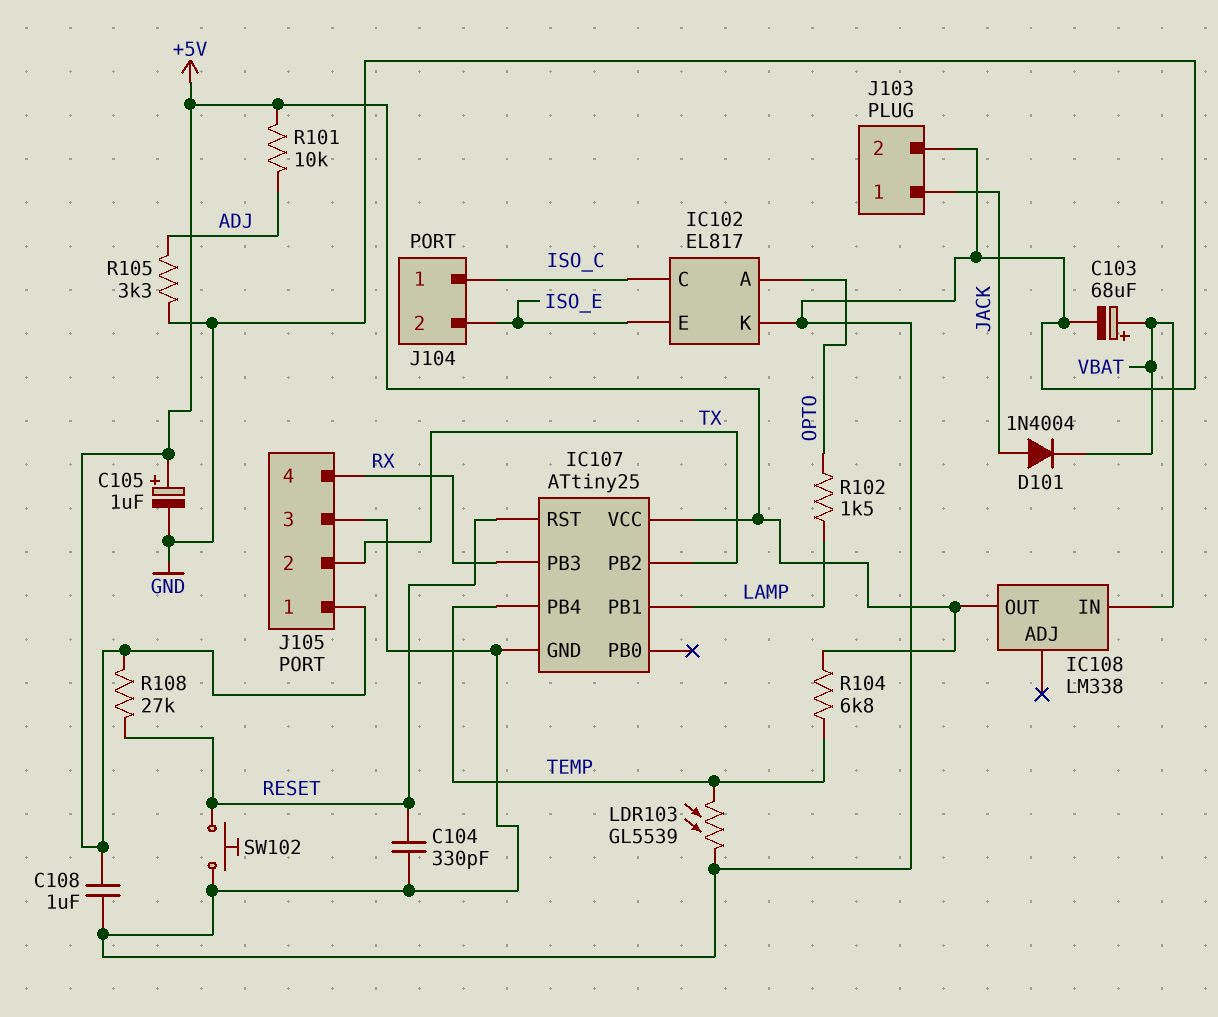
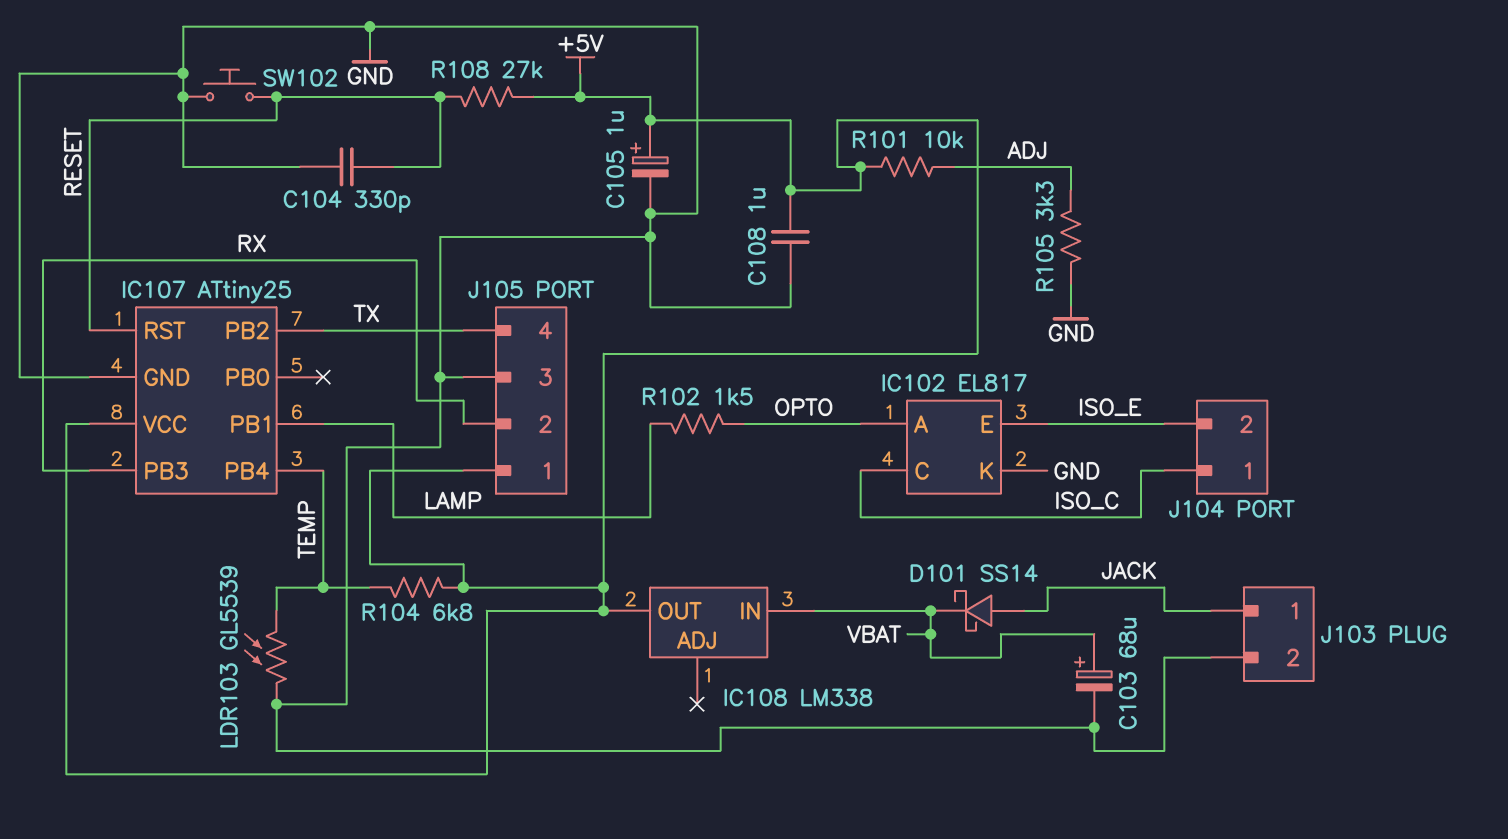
D101: diode 1N4004 (A JACK, K VBAT) -> schottky SS14 (A JACK, K VBAT)
J105 pin 2: TX -> RX
J105 pin 4: RX -> TX

